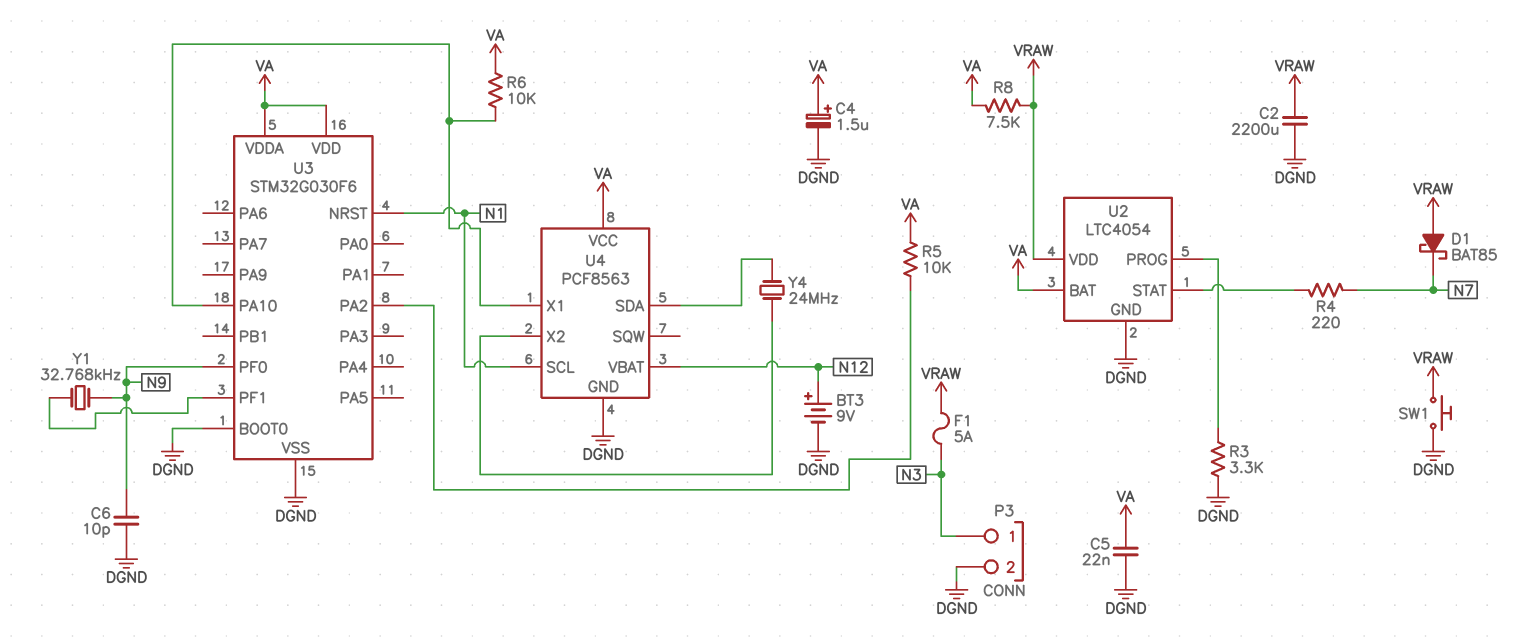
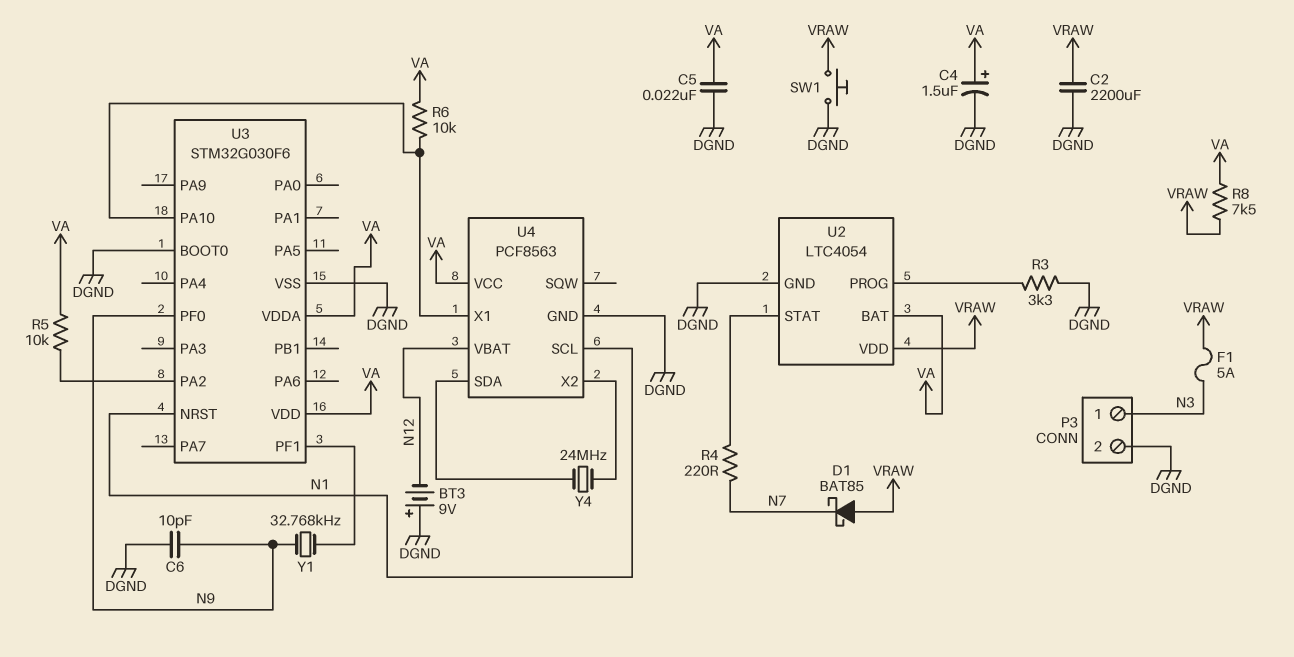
BT3: 9V (plus N12, minus DGND) -> 9V (plus DGND, minus N12)

